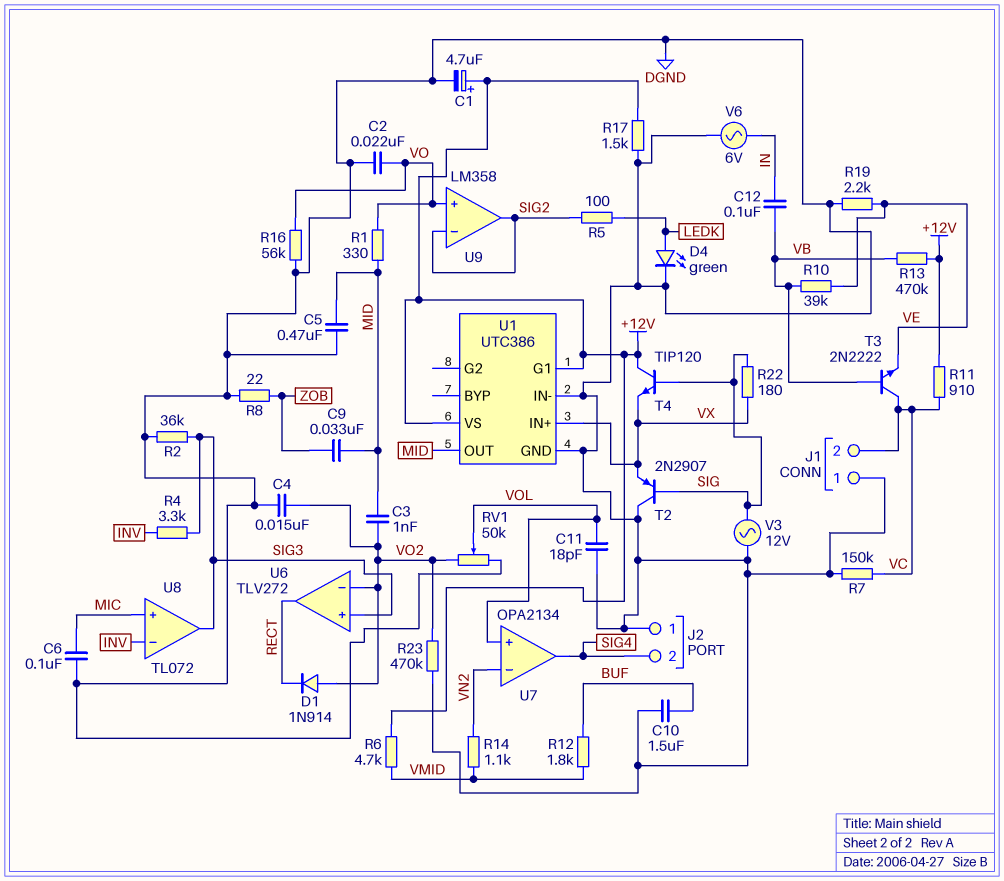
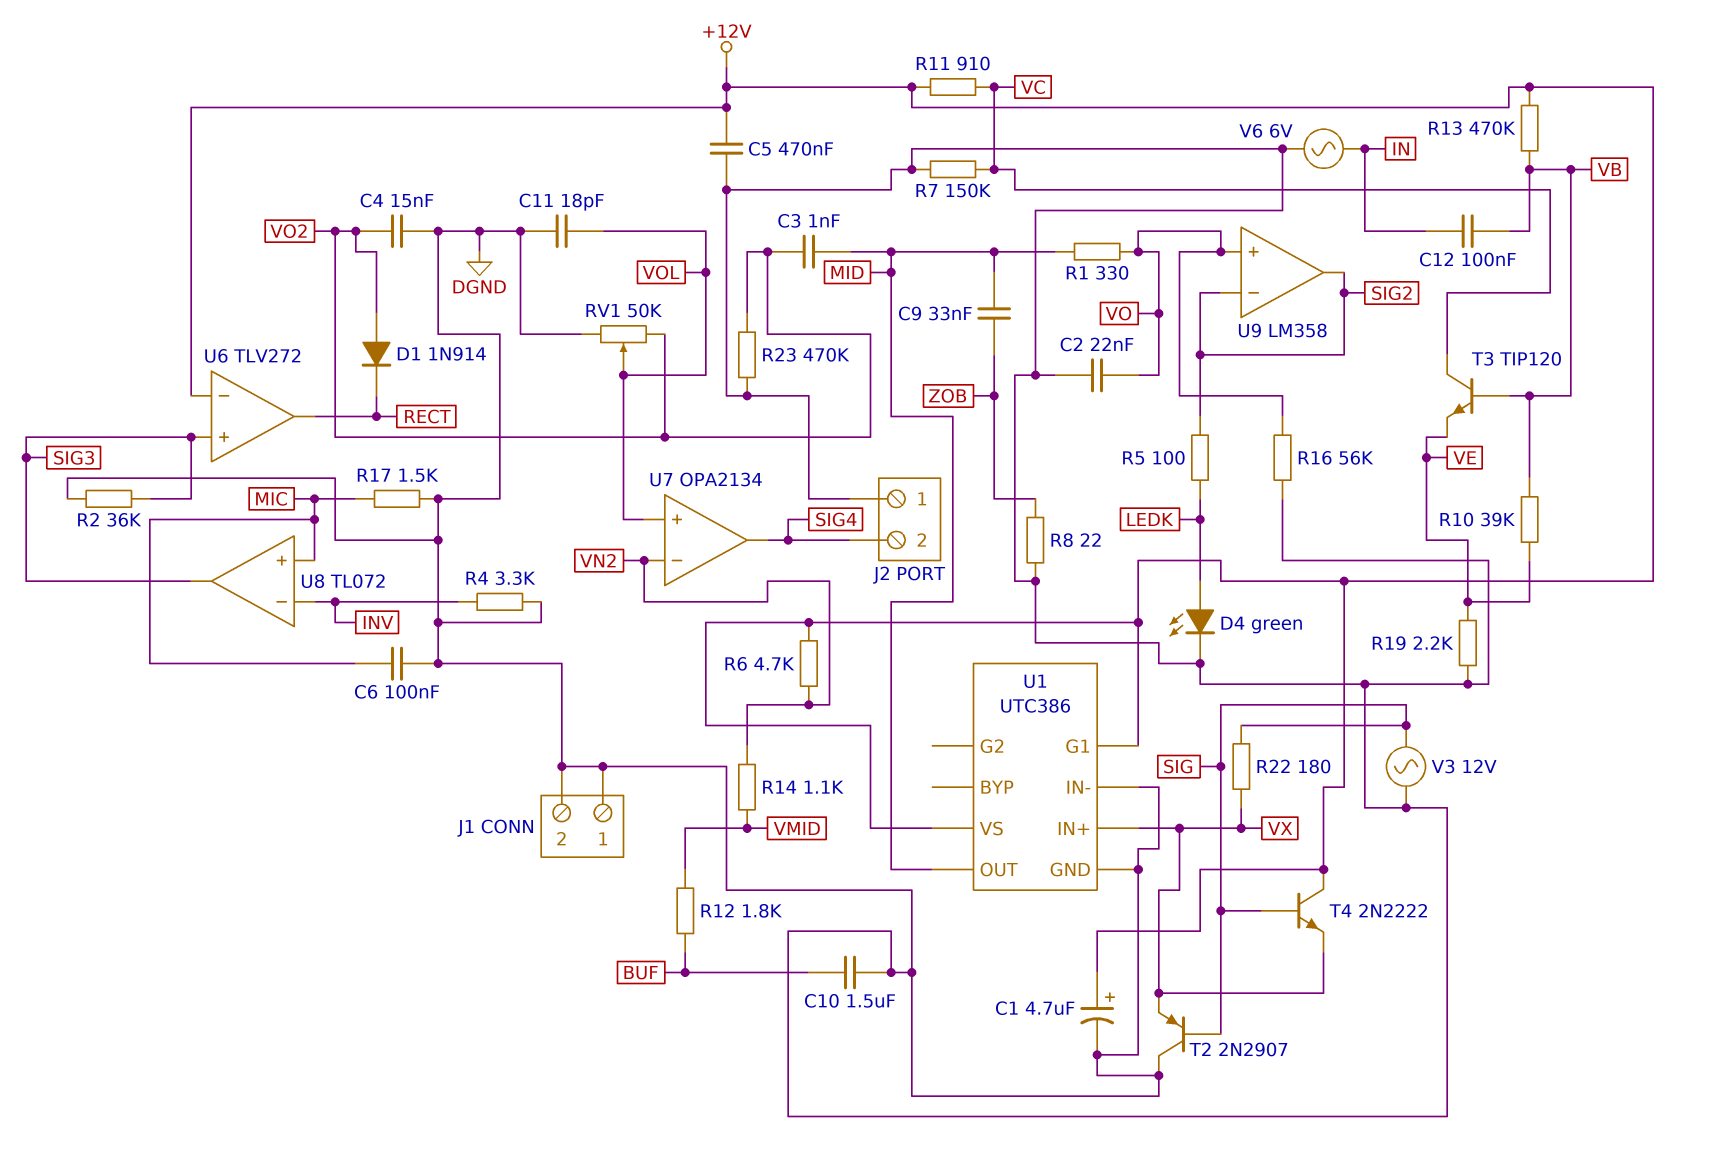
C5: 470nF (DGND, MID) -> 470nF (+12V, DGND)
J1 pin 2: VC -> DGND
R4: 3.3k (INV, SIG3) -> 3.3k (DGND, INV)
R6: 4.7k (+12V, VMID) -> 4.7k (+12V, VN2)
R17: 1.5k (+12V, DGND) -> 1.5k (DGND, MIC)
T3: NPN 2N2222 (B VB, C VC, E VE) -> NPN TIP120 (B VB, C VC, E VE)
T4: NPN TIP120 (B SIG, C +12V, E VX) -> NPN 2N2222 (B SIG, C +12V, E VX)
U6 pin in-: VO2 -> +12V

